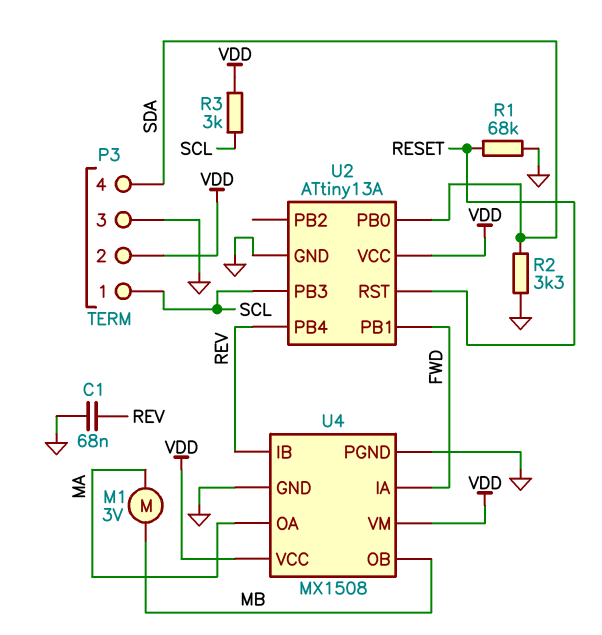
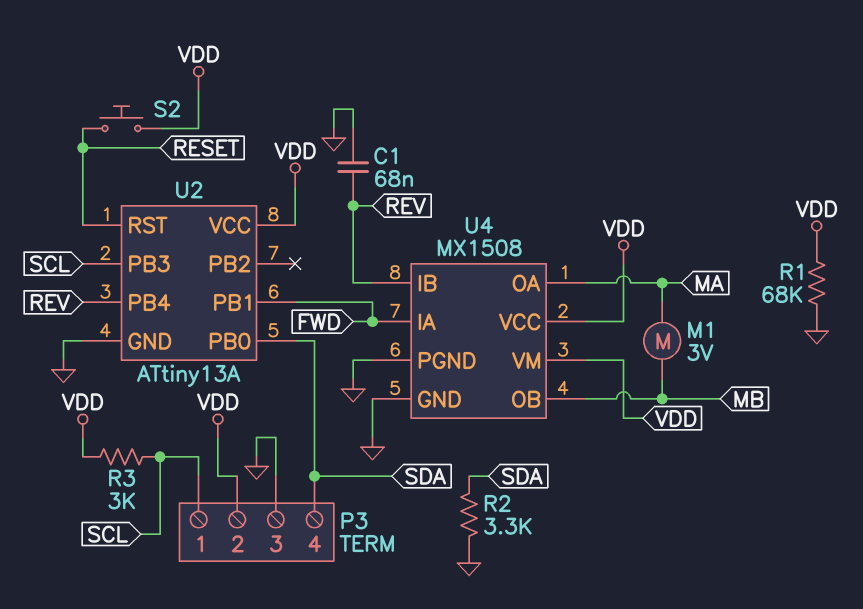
R1: 68k (GND, RESET) -> 68k (GND, VDD)
S2: none -> button (RESET, VDD)

